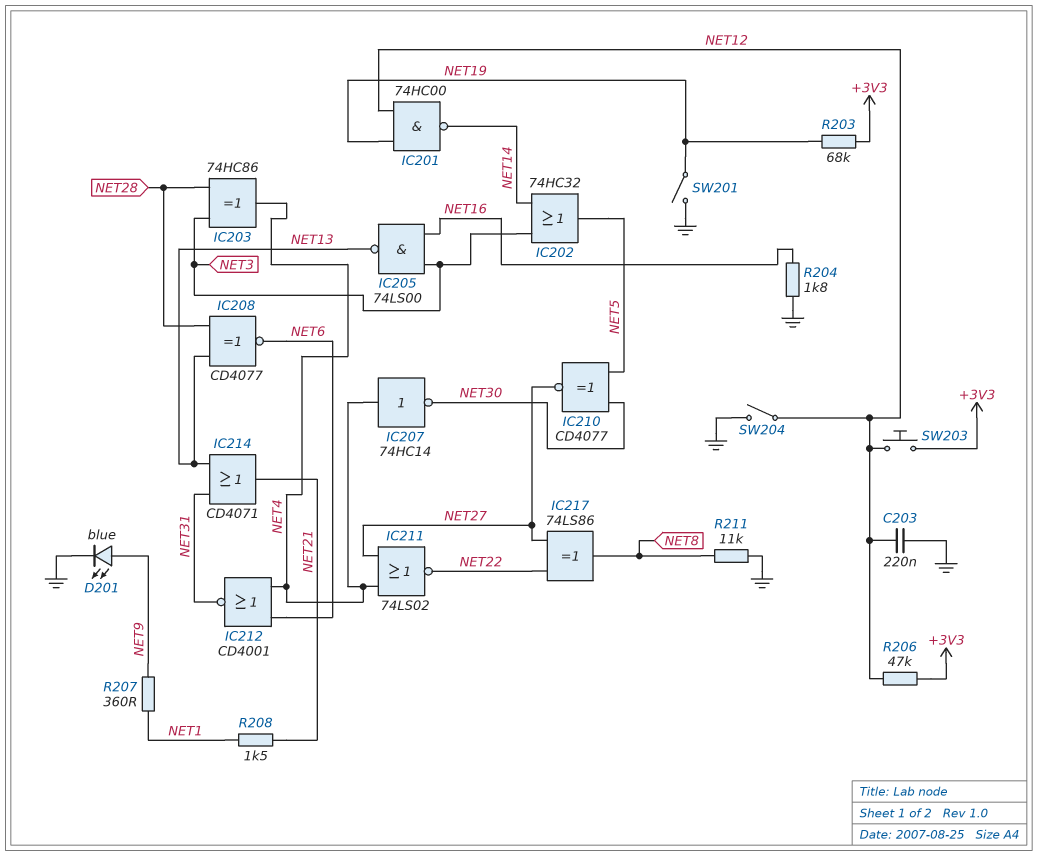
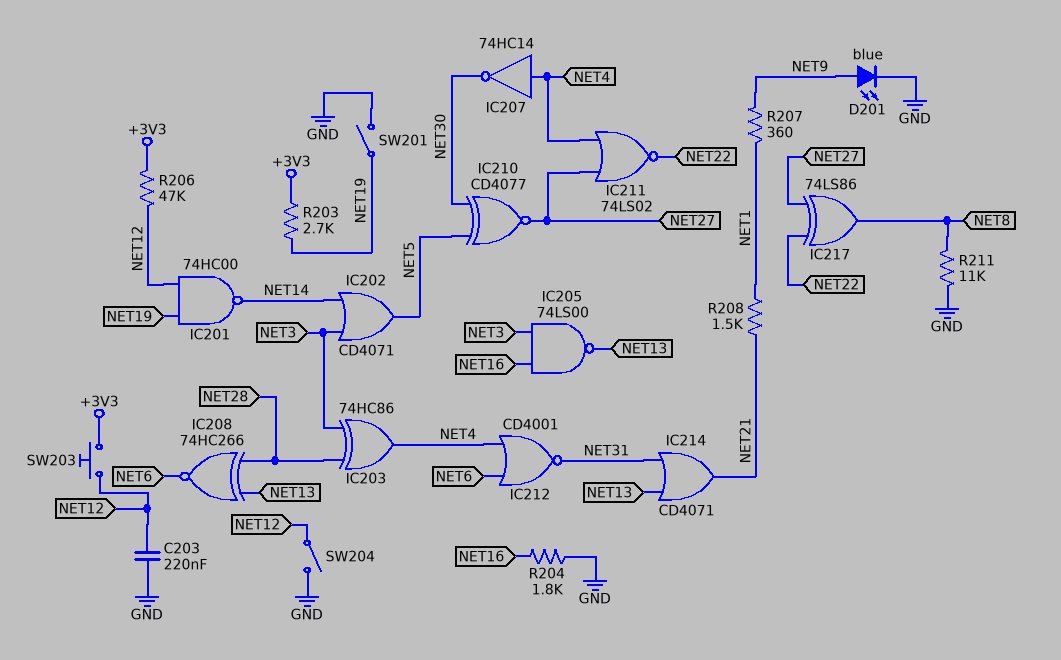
IC202: OR 74HC32 (in NET3, in NET14, out NET5) -> OR CD4071 (in NET3, in NET14, out NET5)
IC208: XNOR CD4077 (in NET13, in NET28, out NET6) -> XNOR 74HC266 (in NET13, in NET28, out NET6)
R203: 68k (+3V3, NET19) -> 2.7k (+3V3, NET19)

